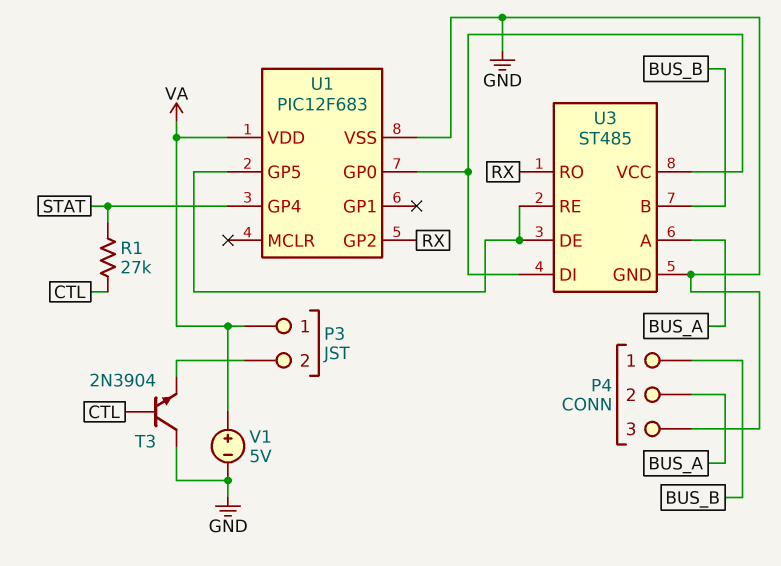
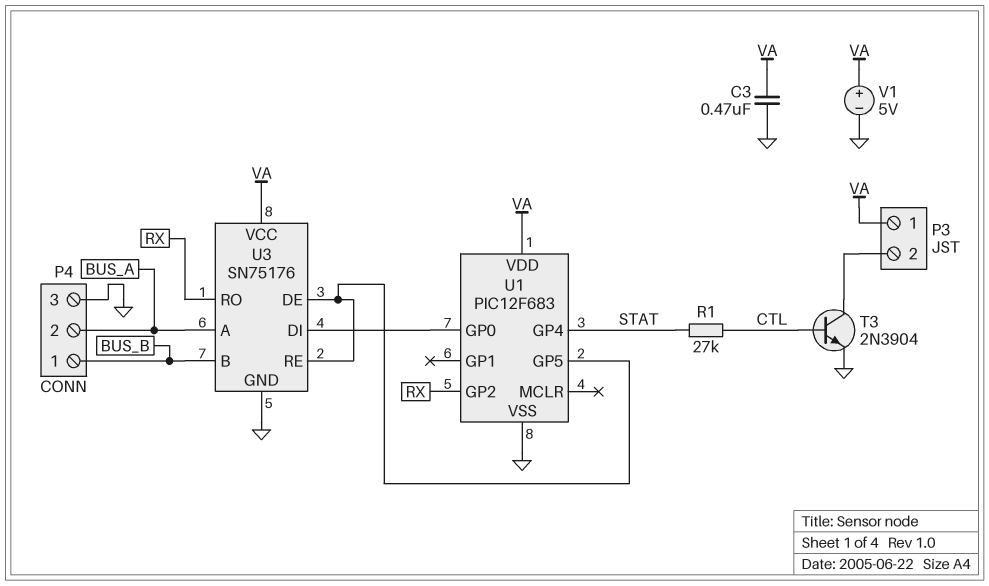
C3: none -> 470nF (GND, VA)
T3: NPN 2N3904 (B CTL, C GND, E P3/2) -> NPN 2N3904 (B CTL, C P3/2, E GND)
U3: ST485 -> SN75176
U3 pin VCC: U1/GP0 -> VA

